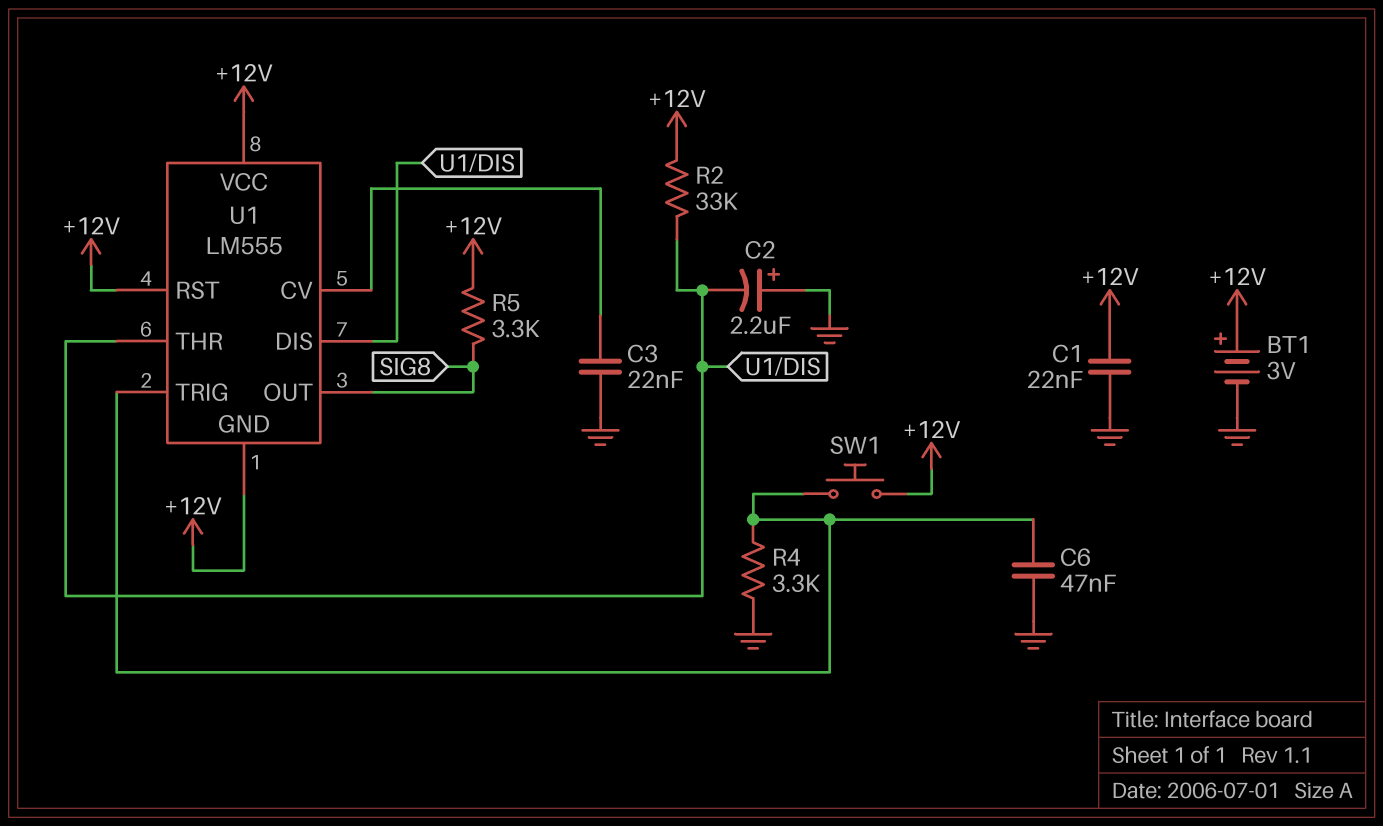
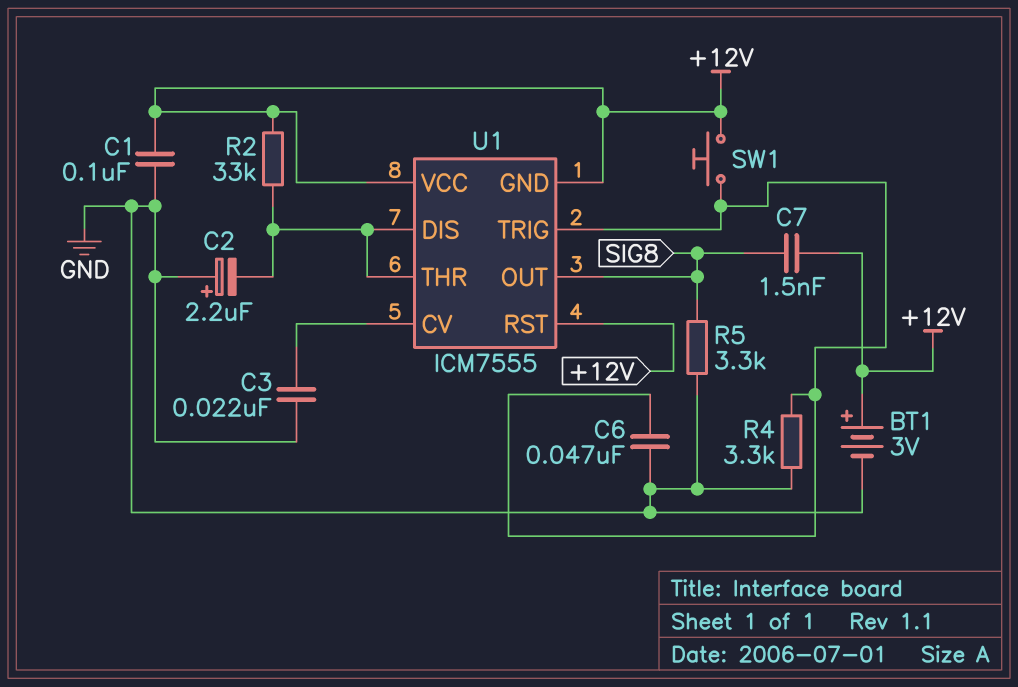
C1: 22nF (+12V, GND) -> 100nF (+12V, GND)
C7: none -> 1.5nF (+12V, SIG8)
R5: 3.3k (+12V, SIG8) -> 3.3k (GND, SIG8)
U1: LM555 -> ICM7555

